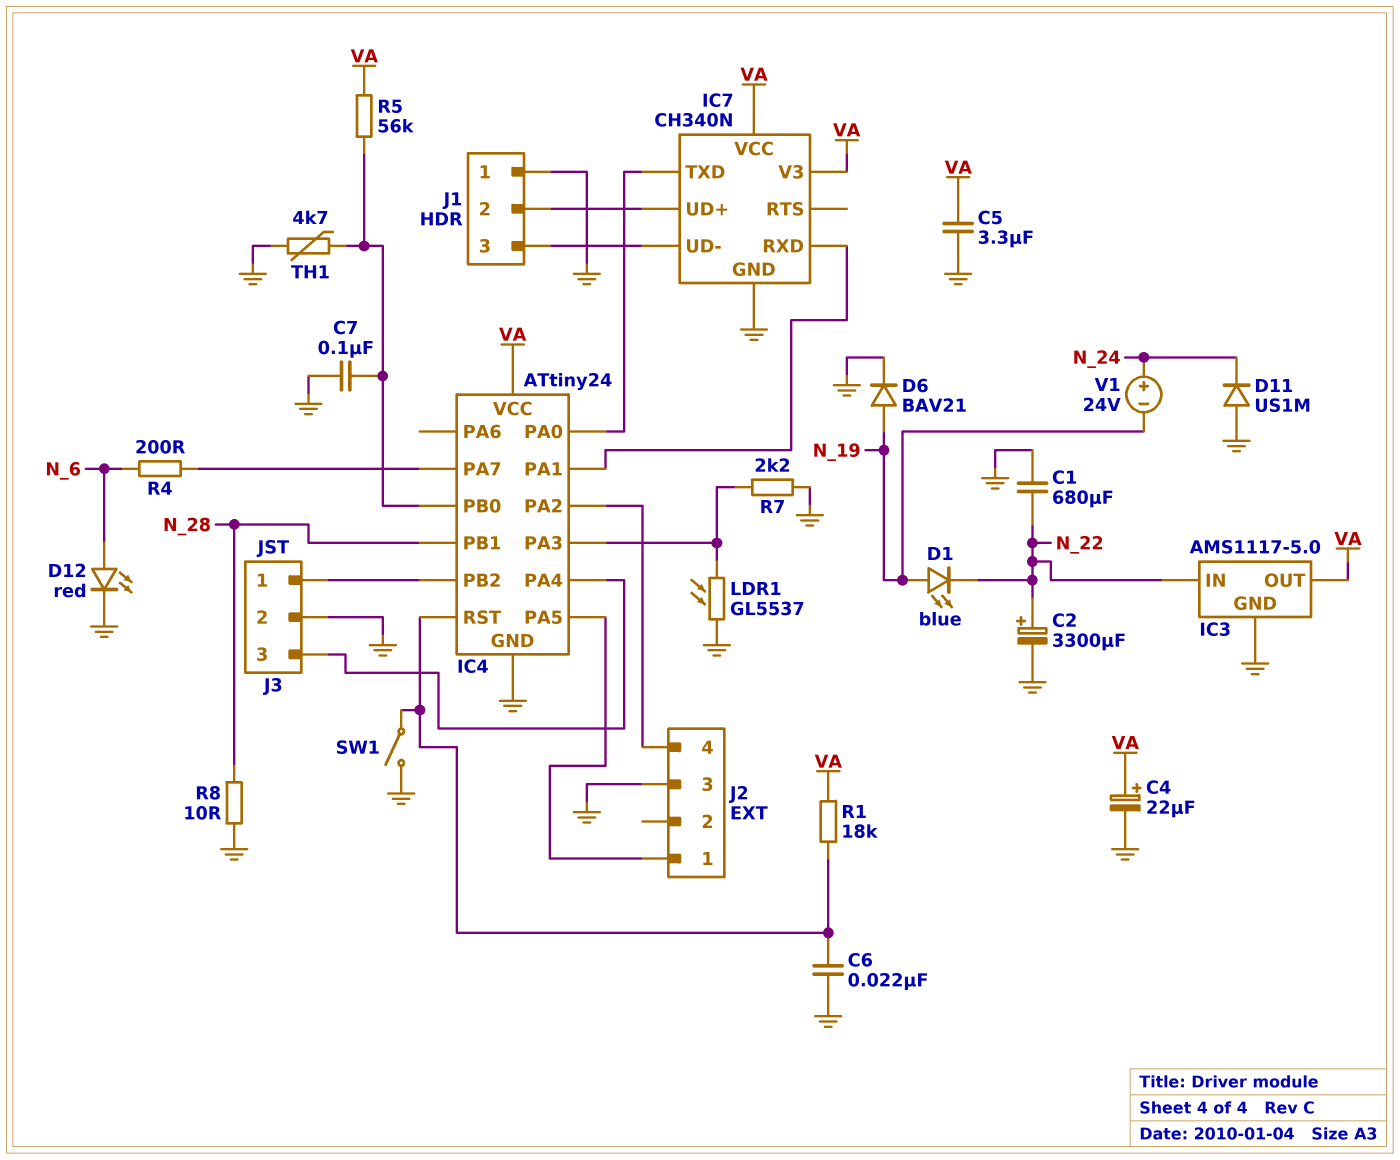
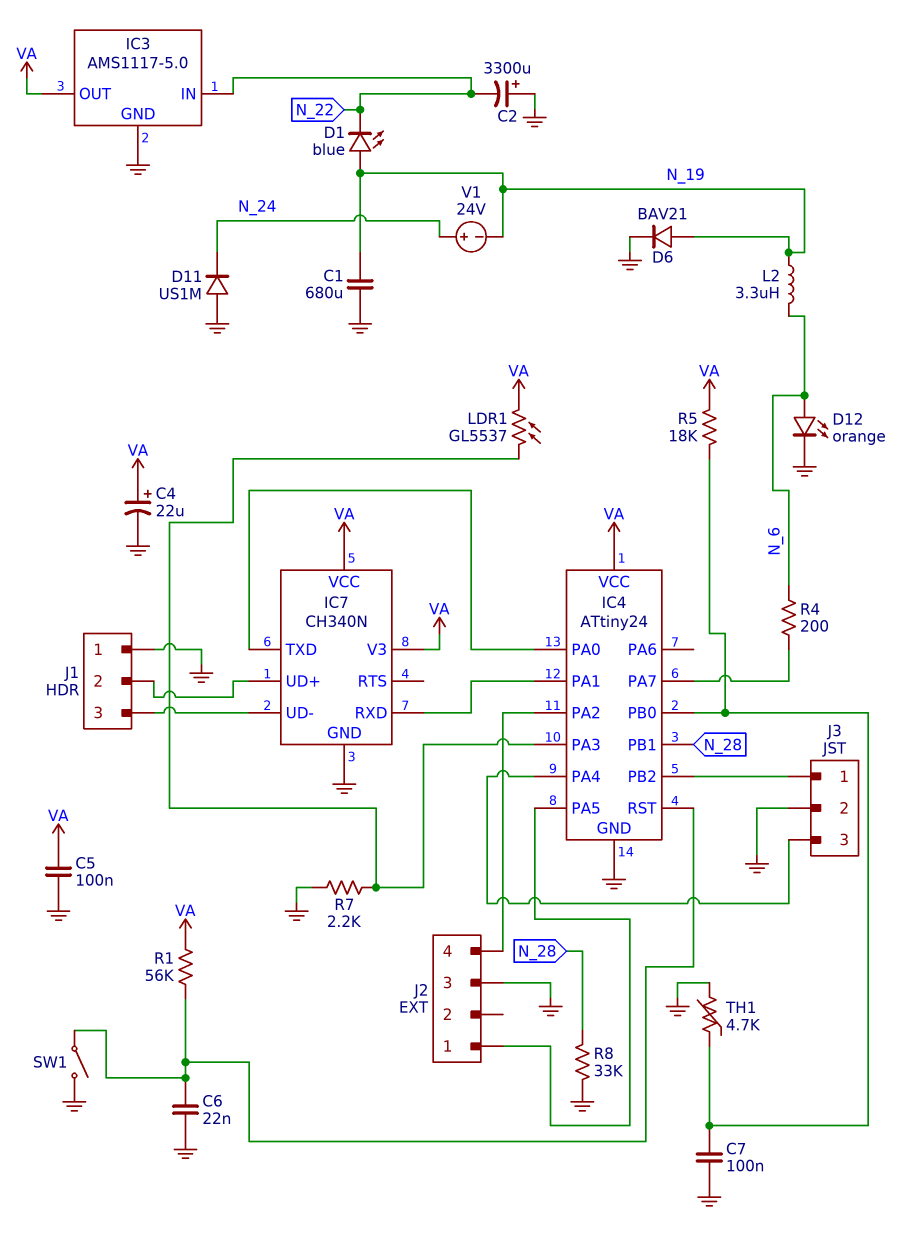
C1: 680uF (GND, N_22) -> 680uF (GND, N_19)
C2: 3300uF (plus N_22, minus GND) -> 3300uF (plus GND, minus N_22)
C5: 3.3uF (GND, VA) -> 100nF (GND, VA)
D12: LED red (A N_6, K GND) -> LED orange (A N_6, K GND)
L2: none -> 3.3uH (N_6, N_19)
LDR1: GL5537 (GND, IC4/PA3) -> GL5537 (IC4/PA3, VA)
R1: 18k (IC4/RST, VA) -> 56k (IC4/RST, VA)
R5: 56k (IC4/PB0, VA) -> 18k (IC4/PB0, VA)
R8: 10 (GND, N_28) -> 33k (GND, N_28)

